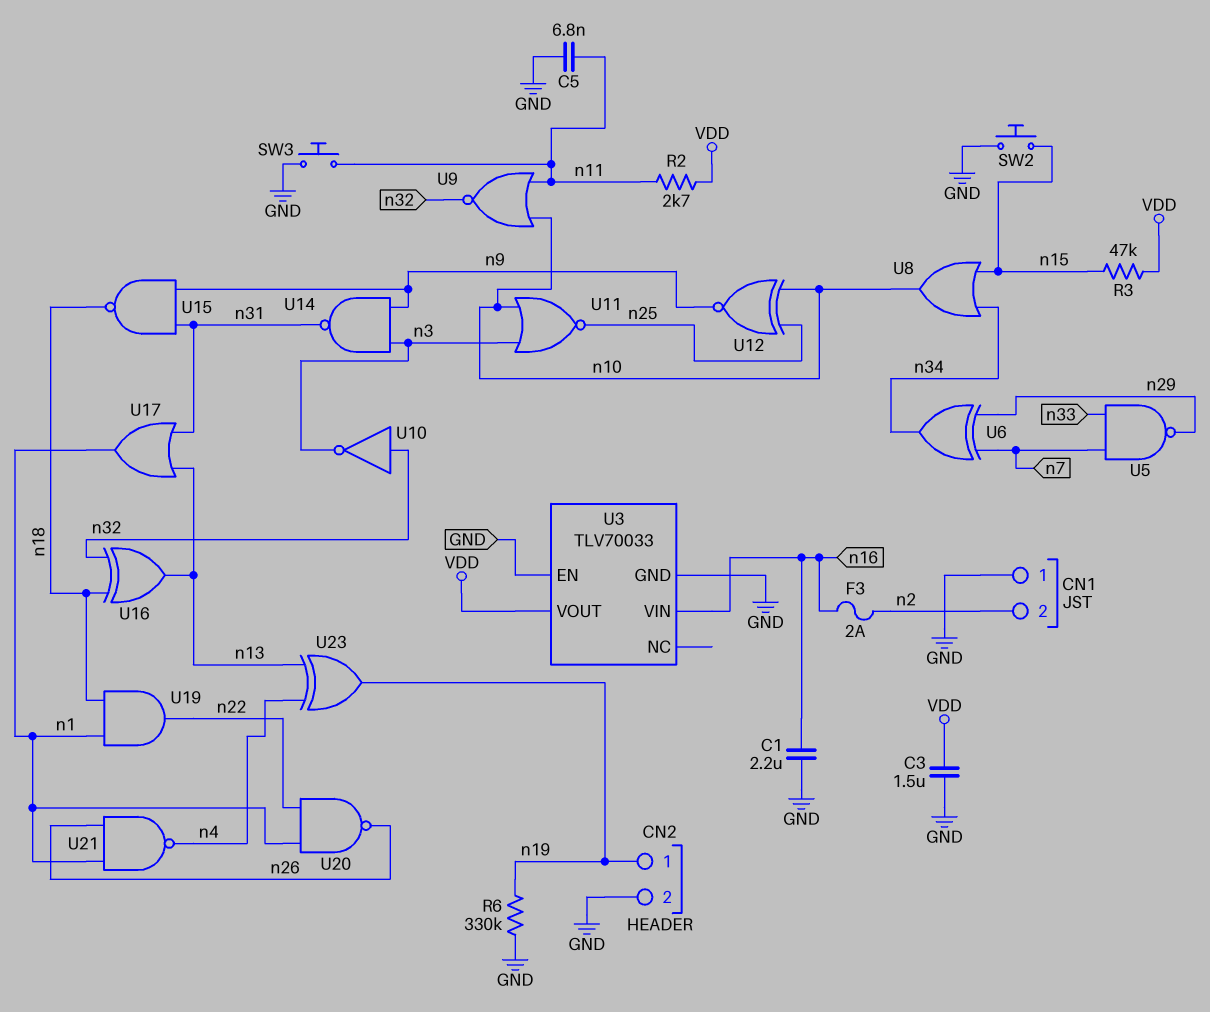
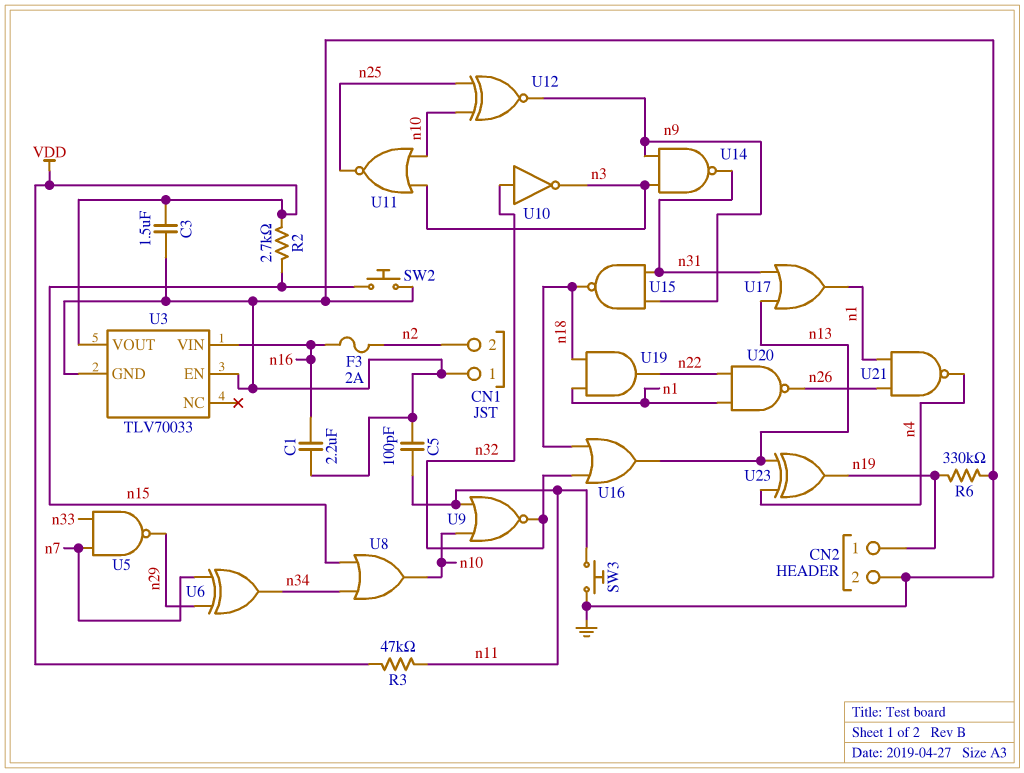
C5: 6.8nF (GND, n11) -> 100pF (GND, n11)
R2: 2.7k (VDD, n11) -> 2.7k (VDD, n15)
R3: 47k (VDD, n15) -> 47k (VDD, n11)
U16: XOR (in n18, in n32, out n13) -> OR (in n18, in n32, out n13)

